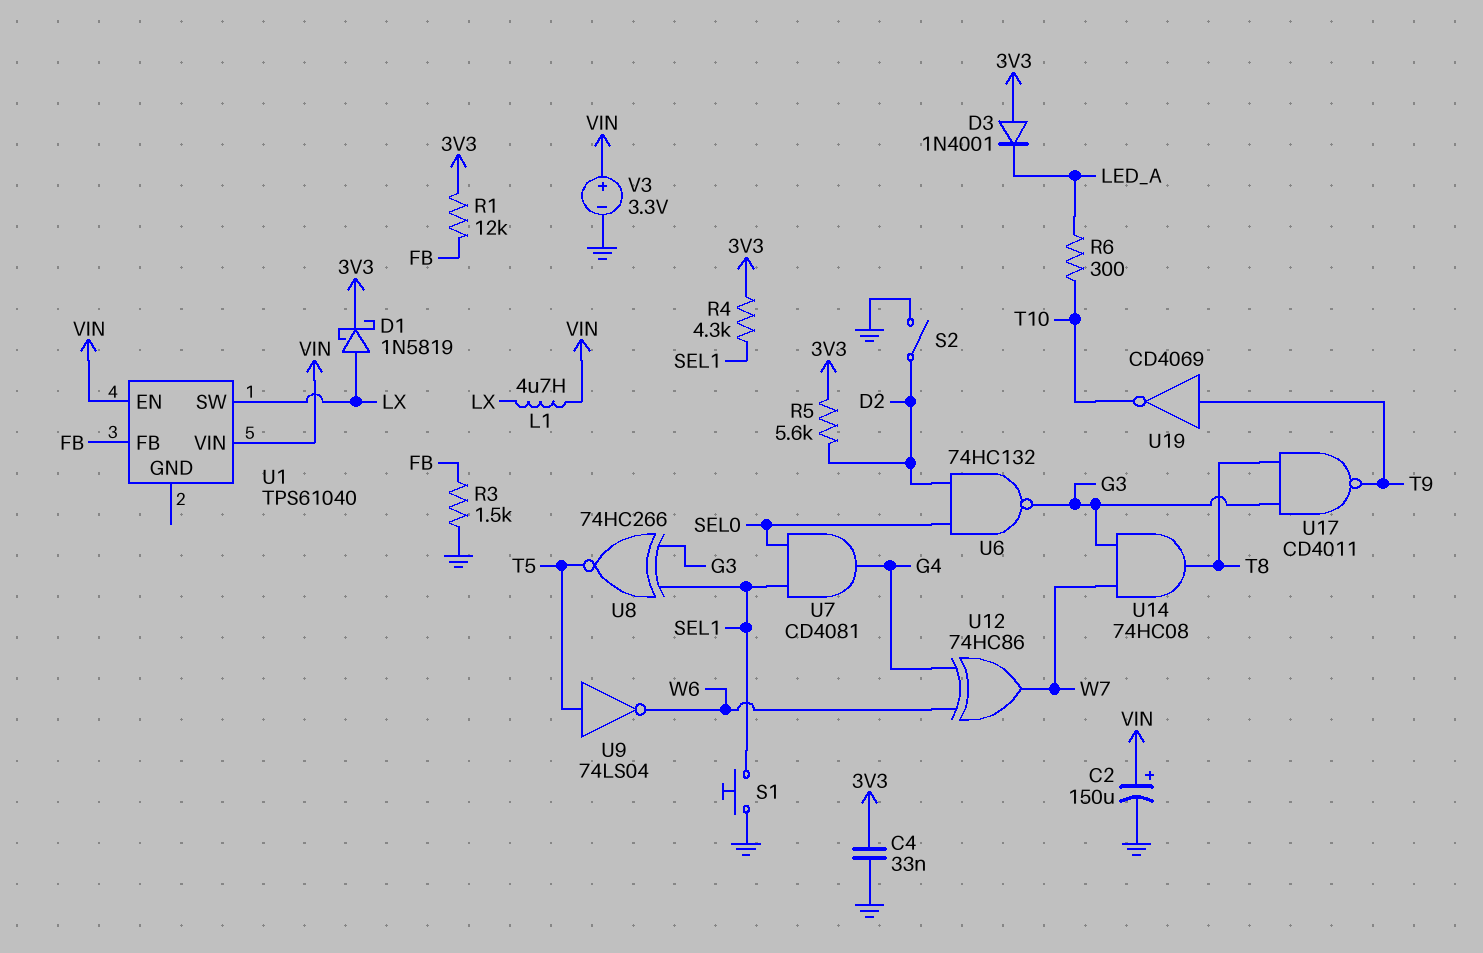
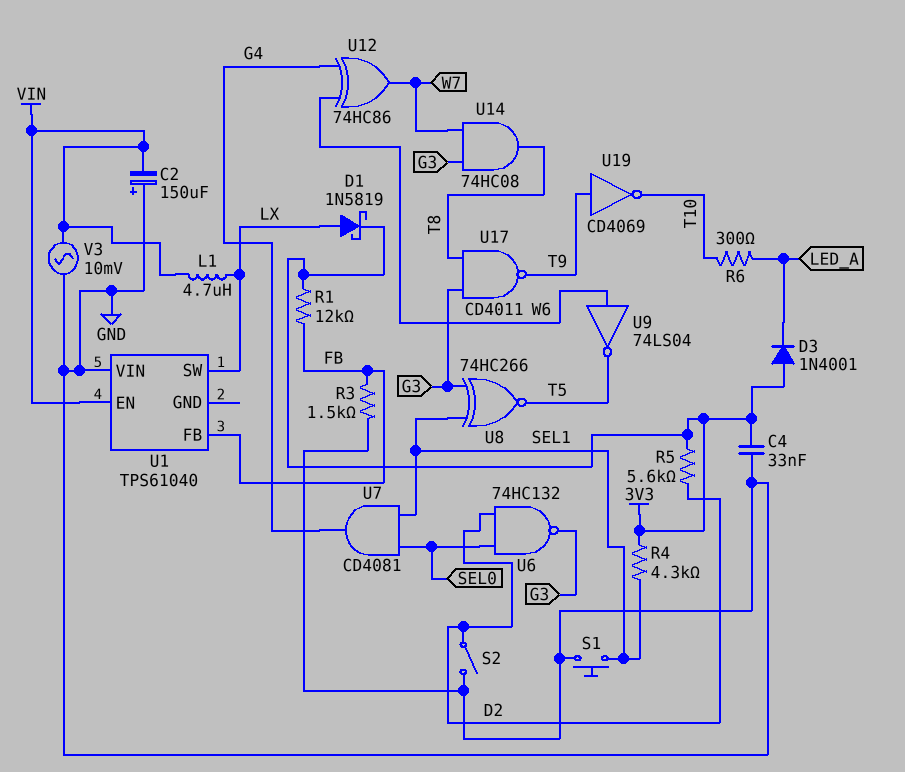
C2: 150uF (plus VIN, minus GND) -> 150uF (plus GND, minus VIN)
U1 pin VIN: VIN -> GND
U9: NOT 74LS04 (in T5, out W6) -> NOT 74LS04 (in W6, out T5)
V3: 3.3V (plus VIN, minus GND) -> AC 10mV (GND, VIN)

